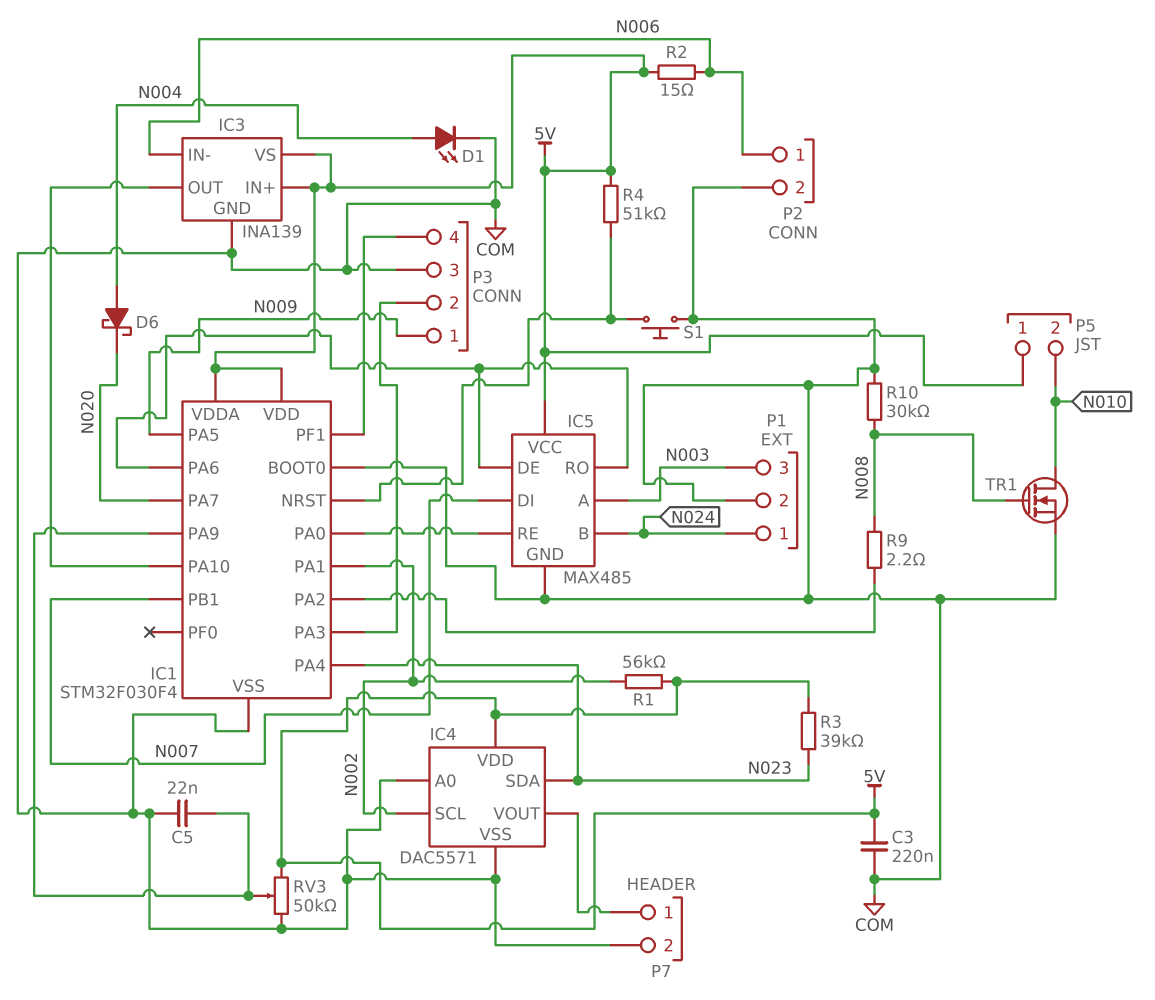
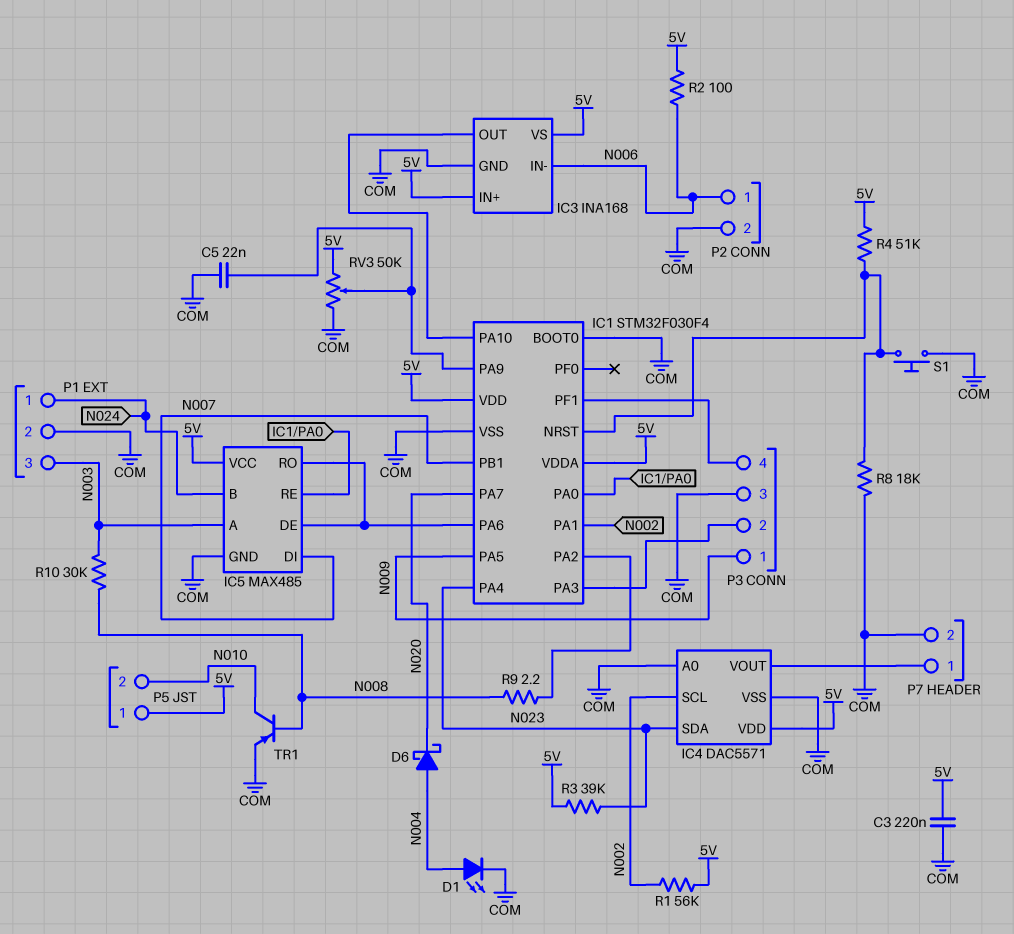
IC3: INA139 -> INA168
R2: 15 (5V, N006) -> 100 (5V, N006)
R8: none -> 18k (COM, IC1/NRST)
R10: 30k (COM, N008) -> 30k (N003, N008)
TR1: NMOS (G N008, D N010, S COM) -> PNP (B N008, C N010, E COM)

